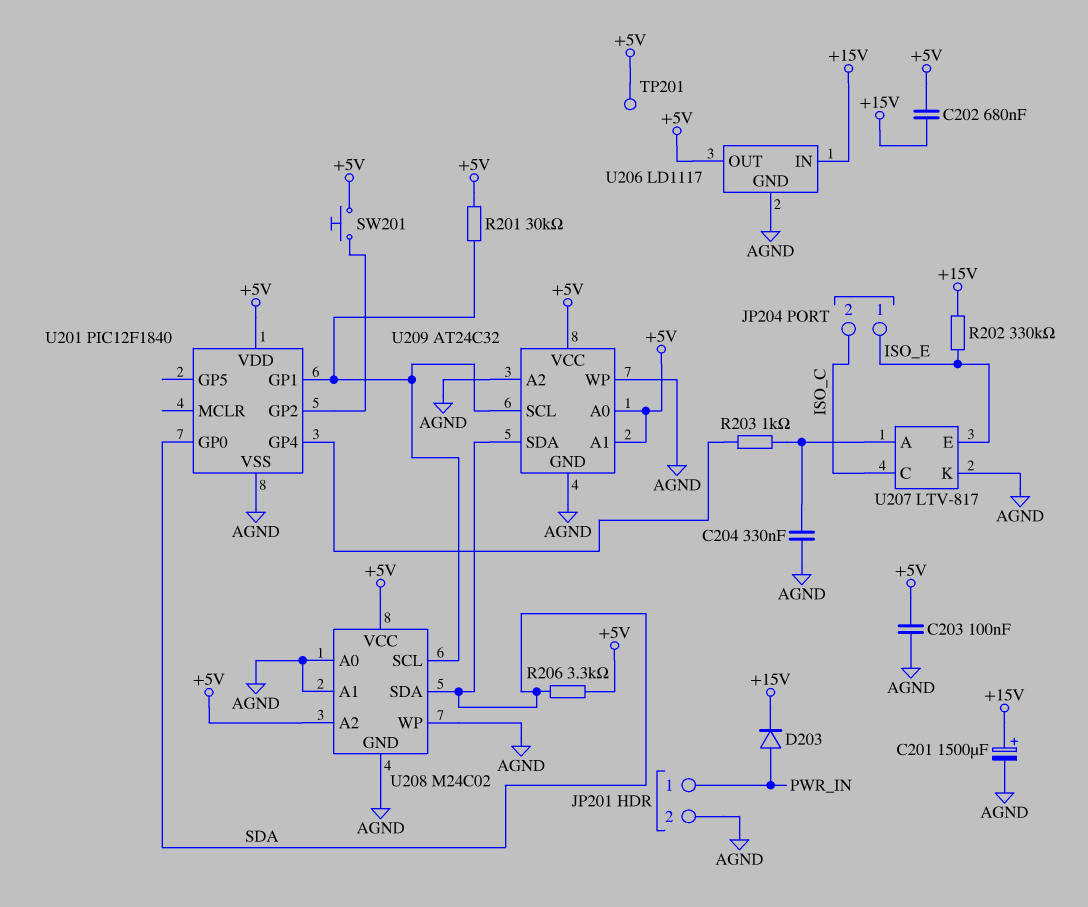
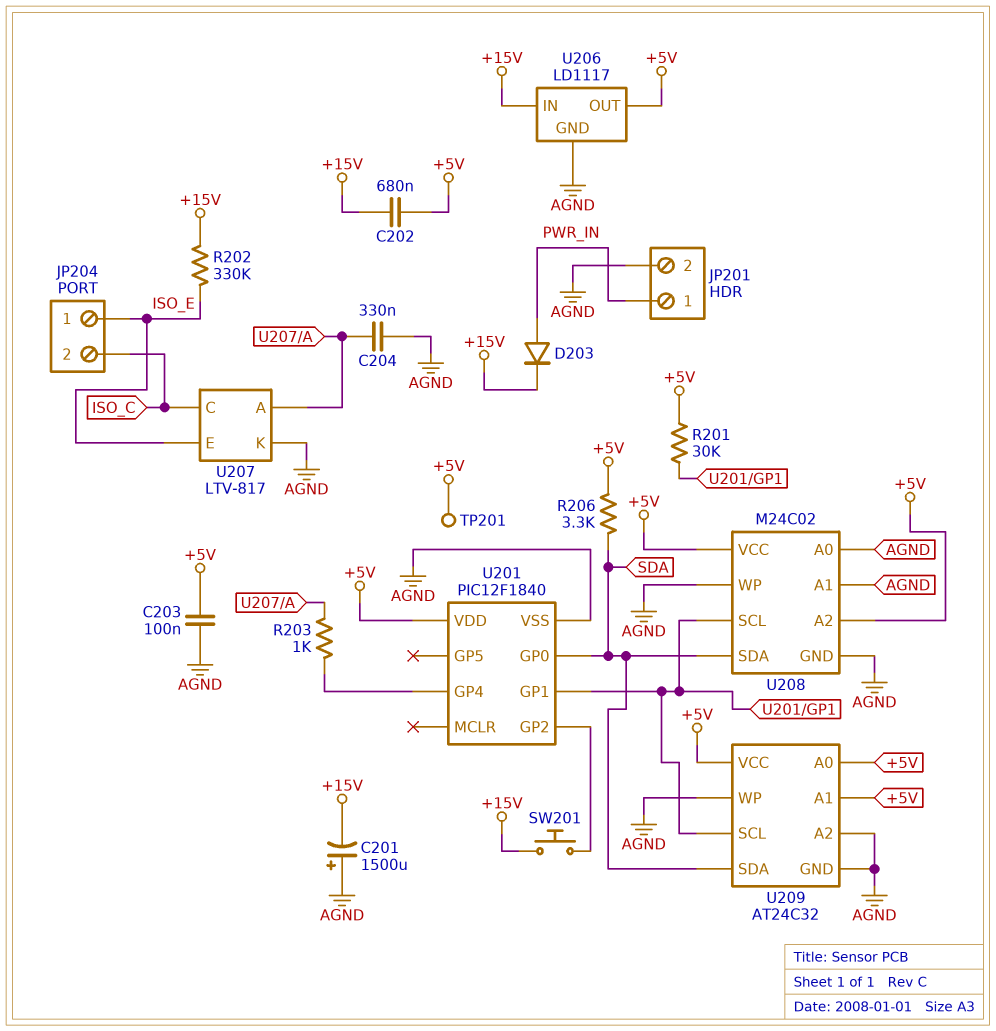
C201: 1500uF (plus +15V, minus AGND) -> 1500uF (plus AGND, minus +15V)
SW201: button (+5V, U201/GP2) -> button (+15V, U201/GP2)

